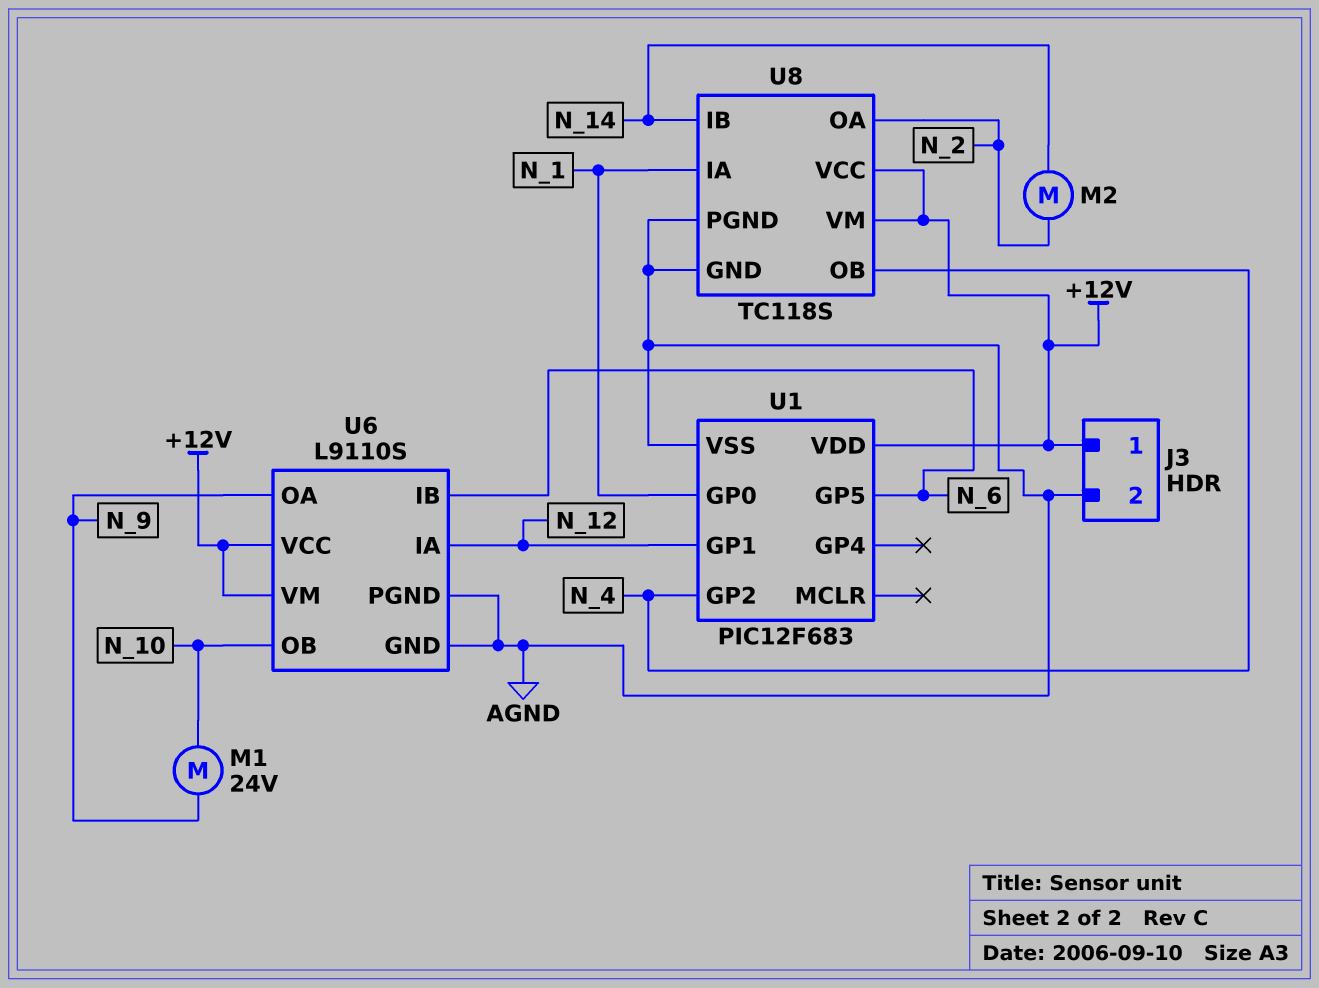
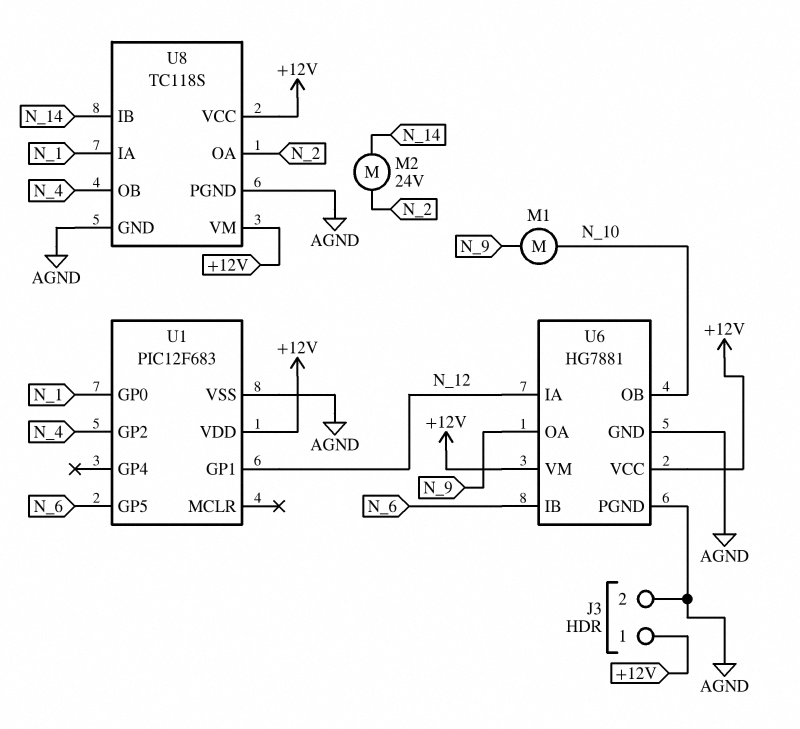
M1: motor 24V (N_9, N_10) -> motor (N_9, N_10)
M2: motor (N_2, N_14) -> motor 24V (N_2, N_14)
U6: L9110S -> HG7881

